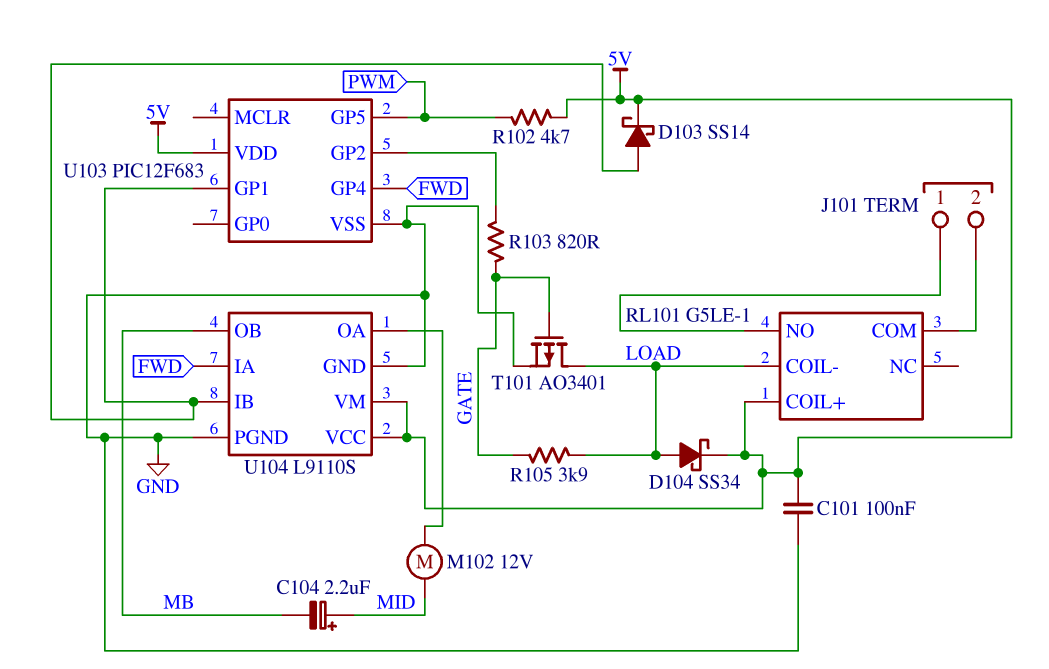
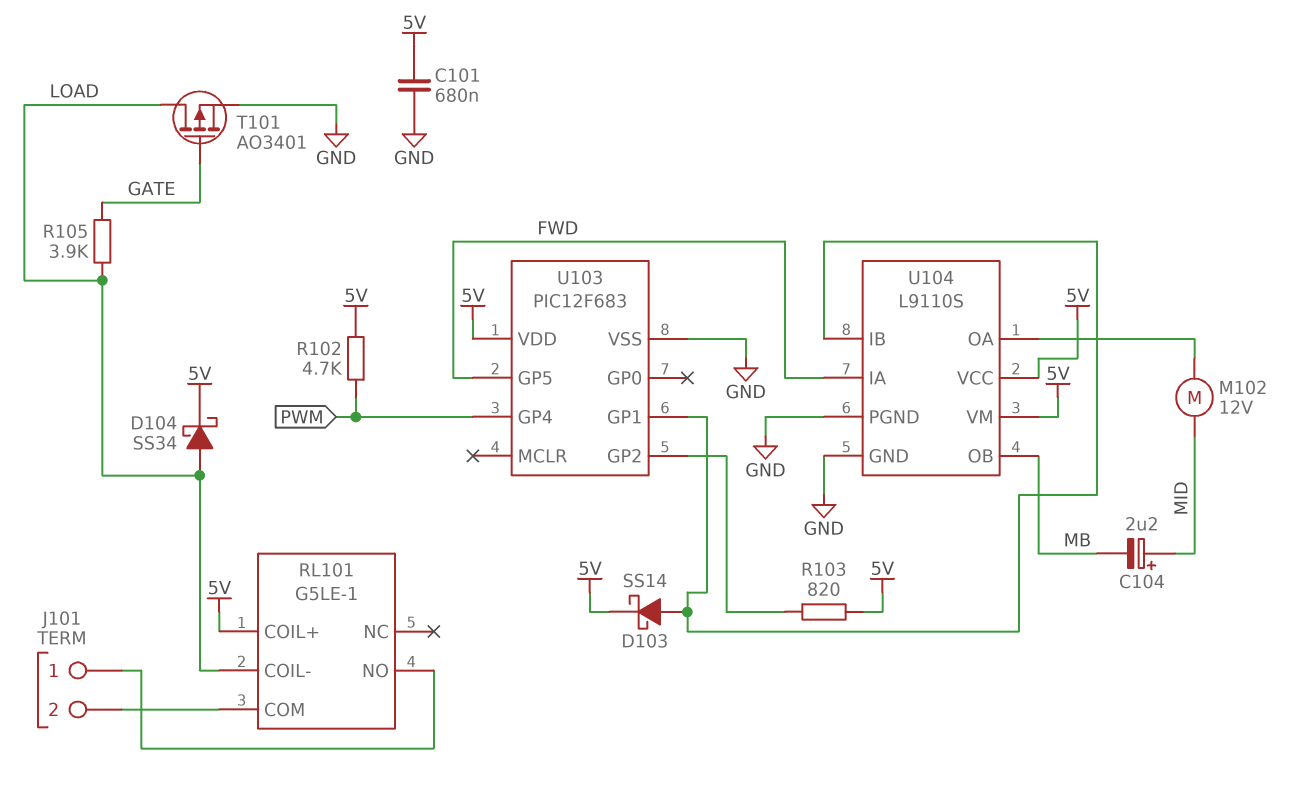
C101: 100nF (5V, GND) -> 680nF (5V, GND)
R103: 820 (GATE, U103/GP2) -> 820 (5V, U103/GP2)
U103 pin GP4: FWD -> PWM
U103 pin GP5: PWM -> FWD

